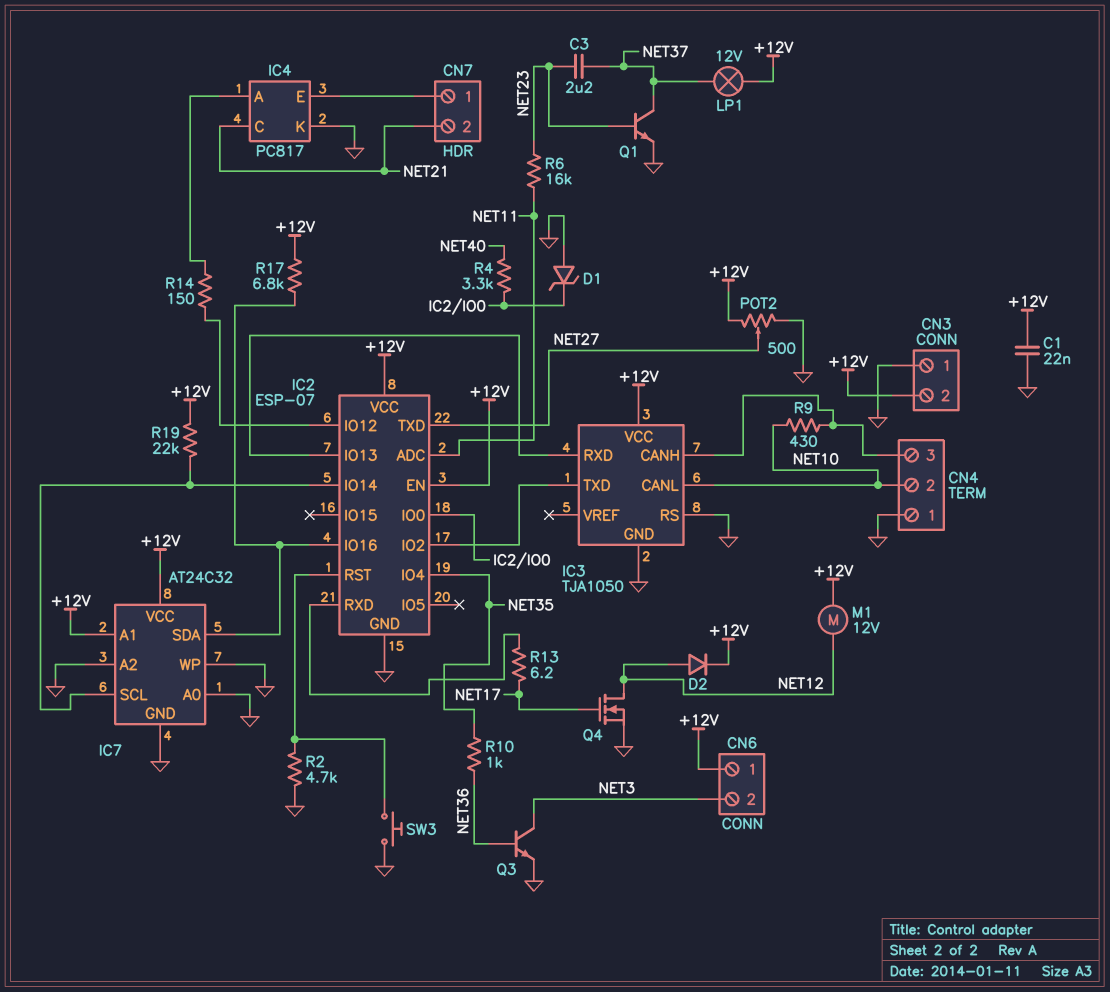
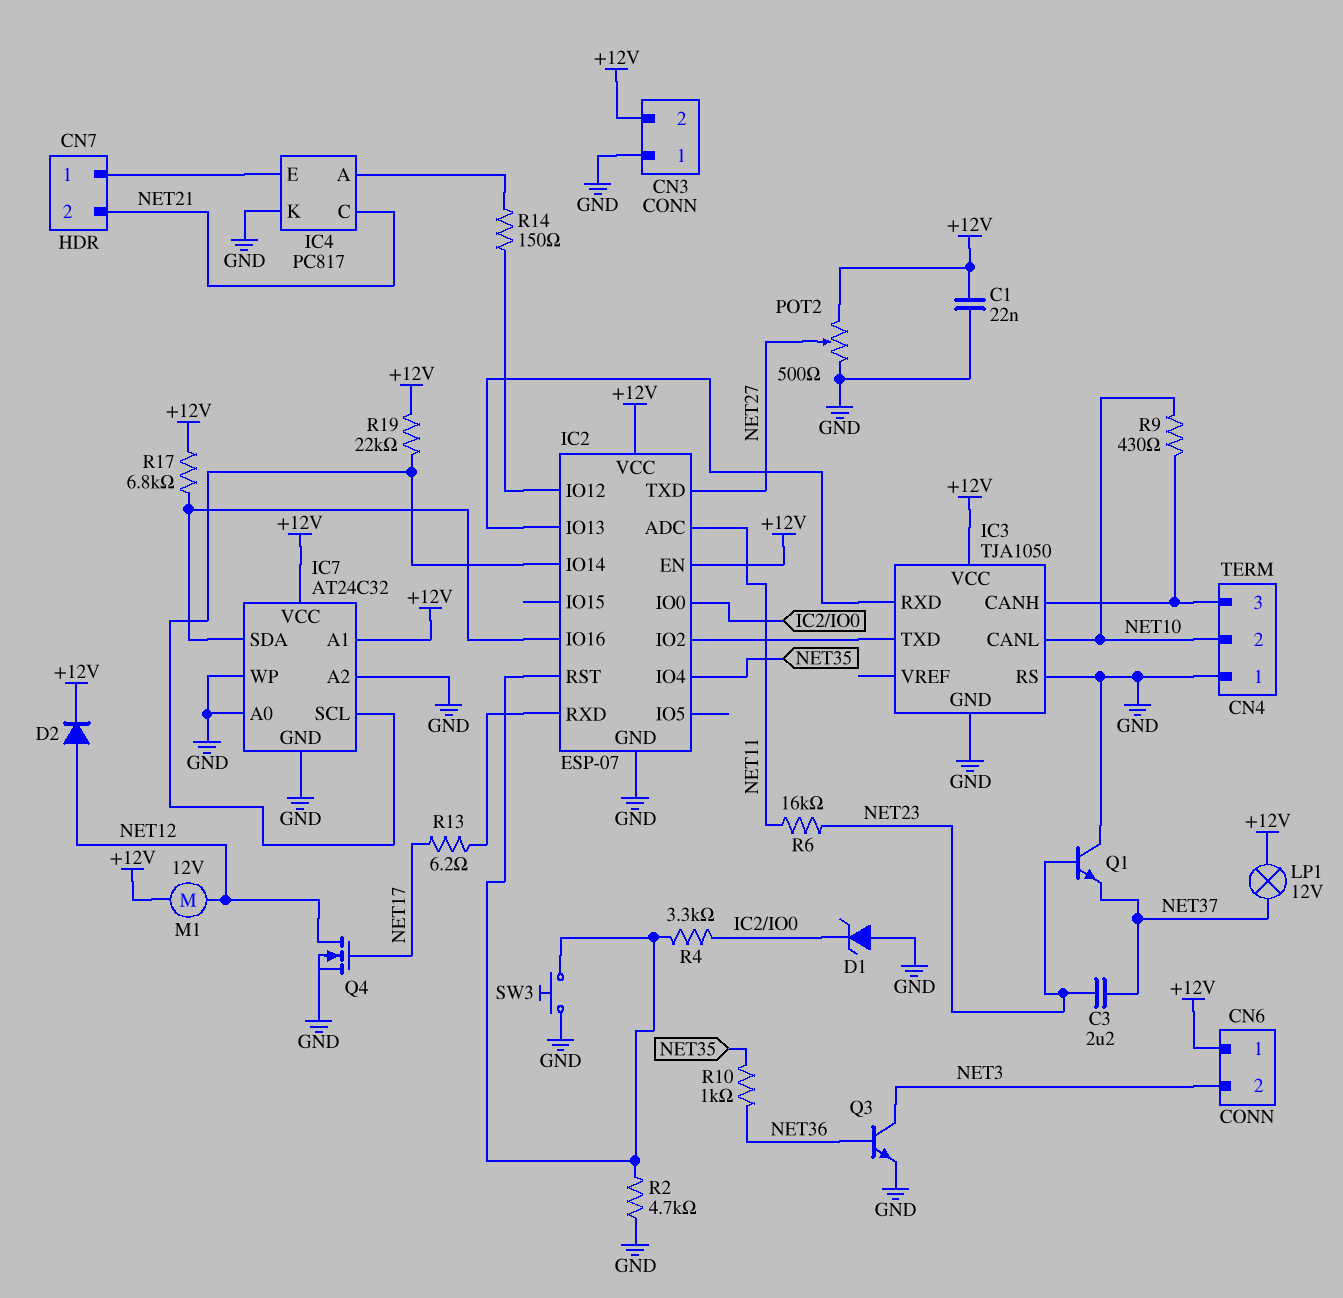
Q1: NPN (B NET23, C NET37, E GND) -> NPN (B NET23, C GND, E NET37)
R4: 3.3k (IC2/IO0, NET40) -> 3.3k (IC2/IO0, IC2/RST)

